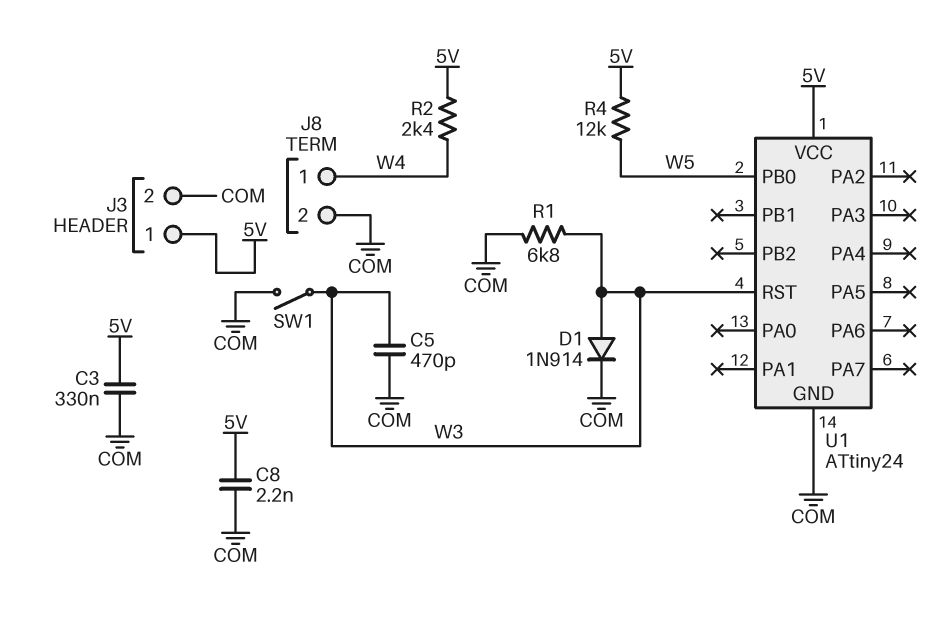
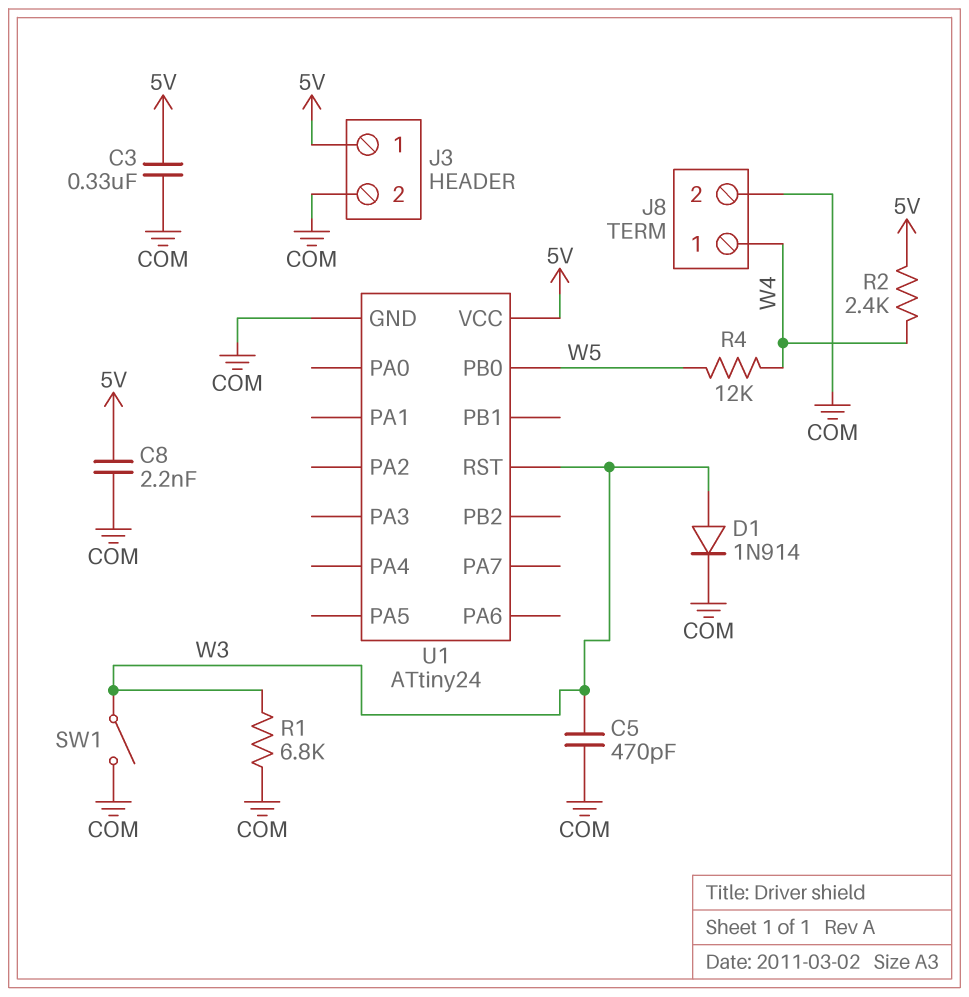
R4: 12k (5V, W5) -> 12k (W4, W5)

